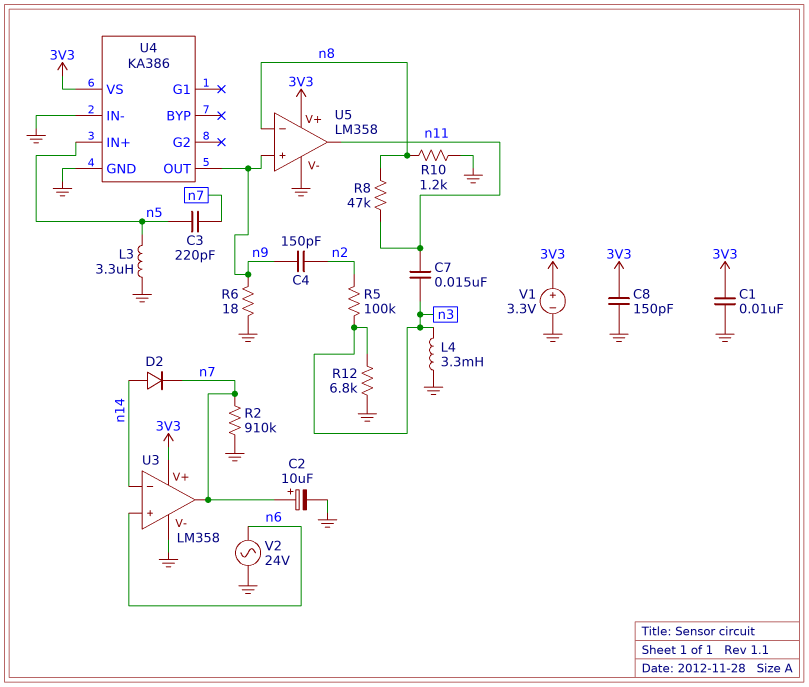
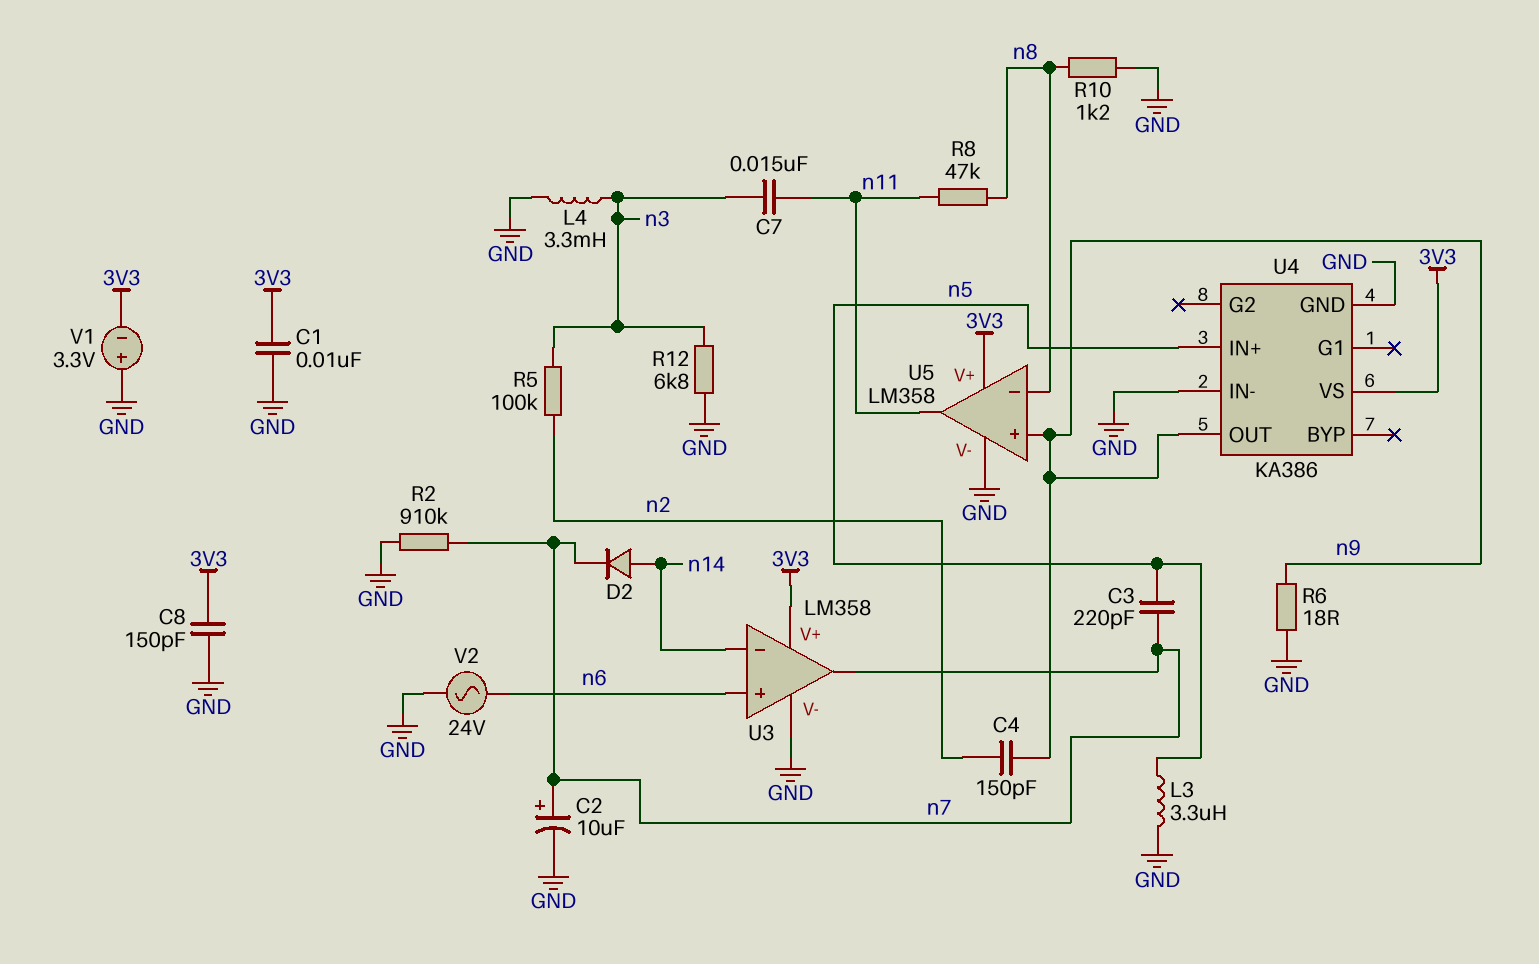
V1: 3.3V (plus 3V3, minus GND) -> 3.3V (plus GND, minus 3V3)

